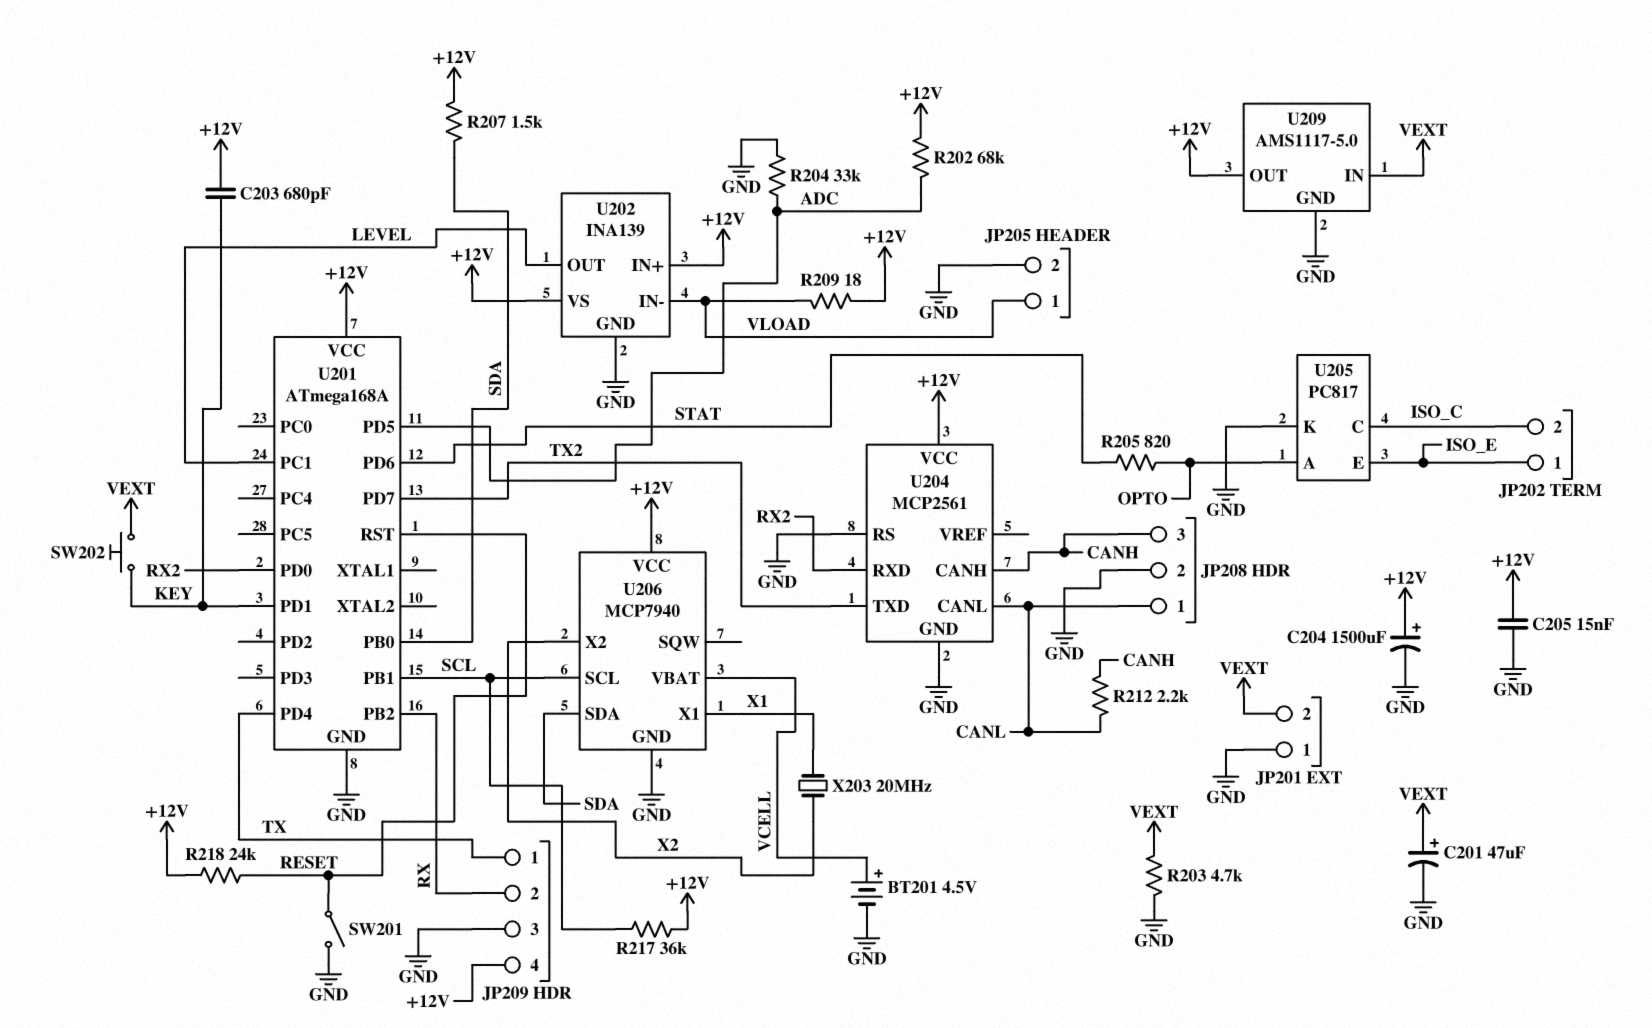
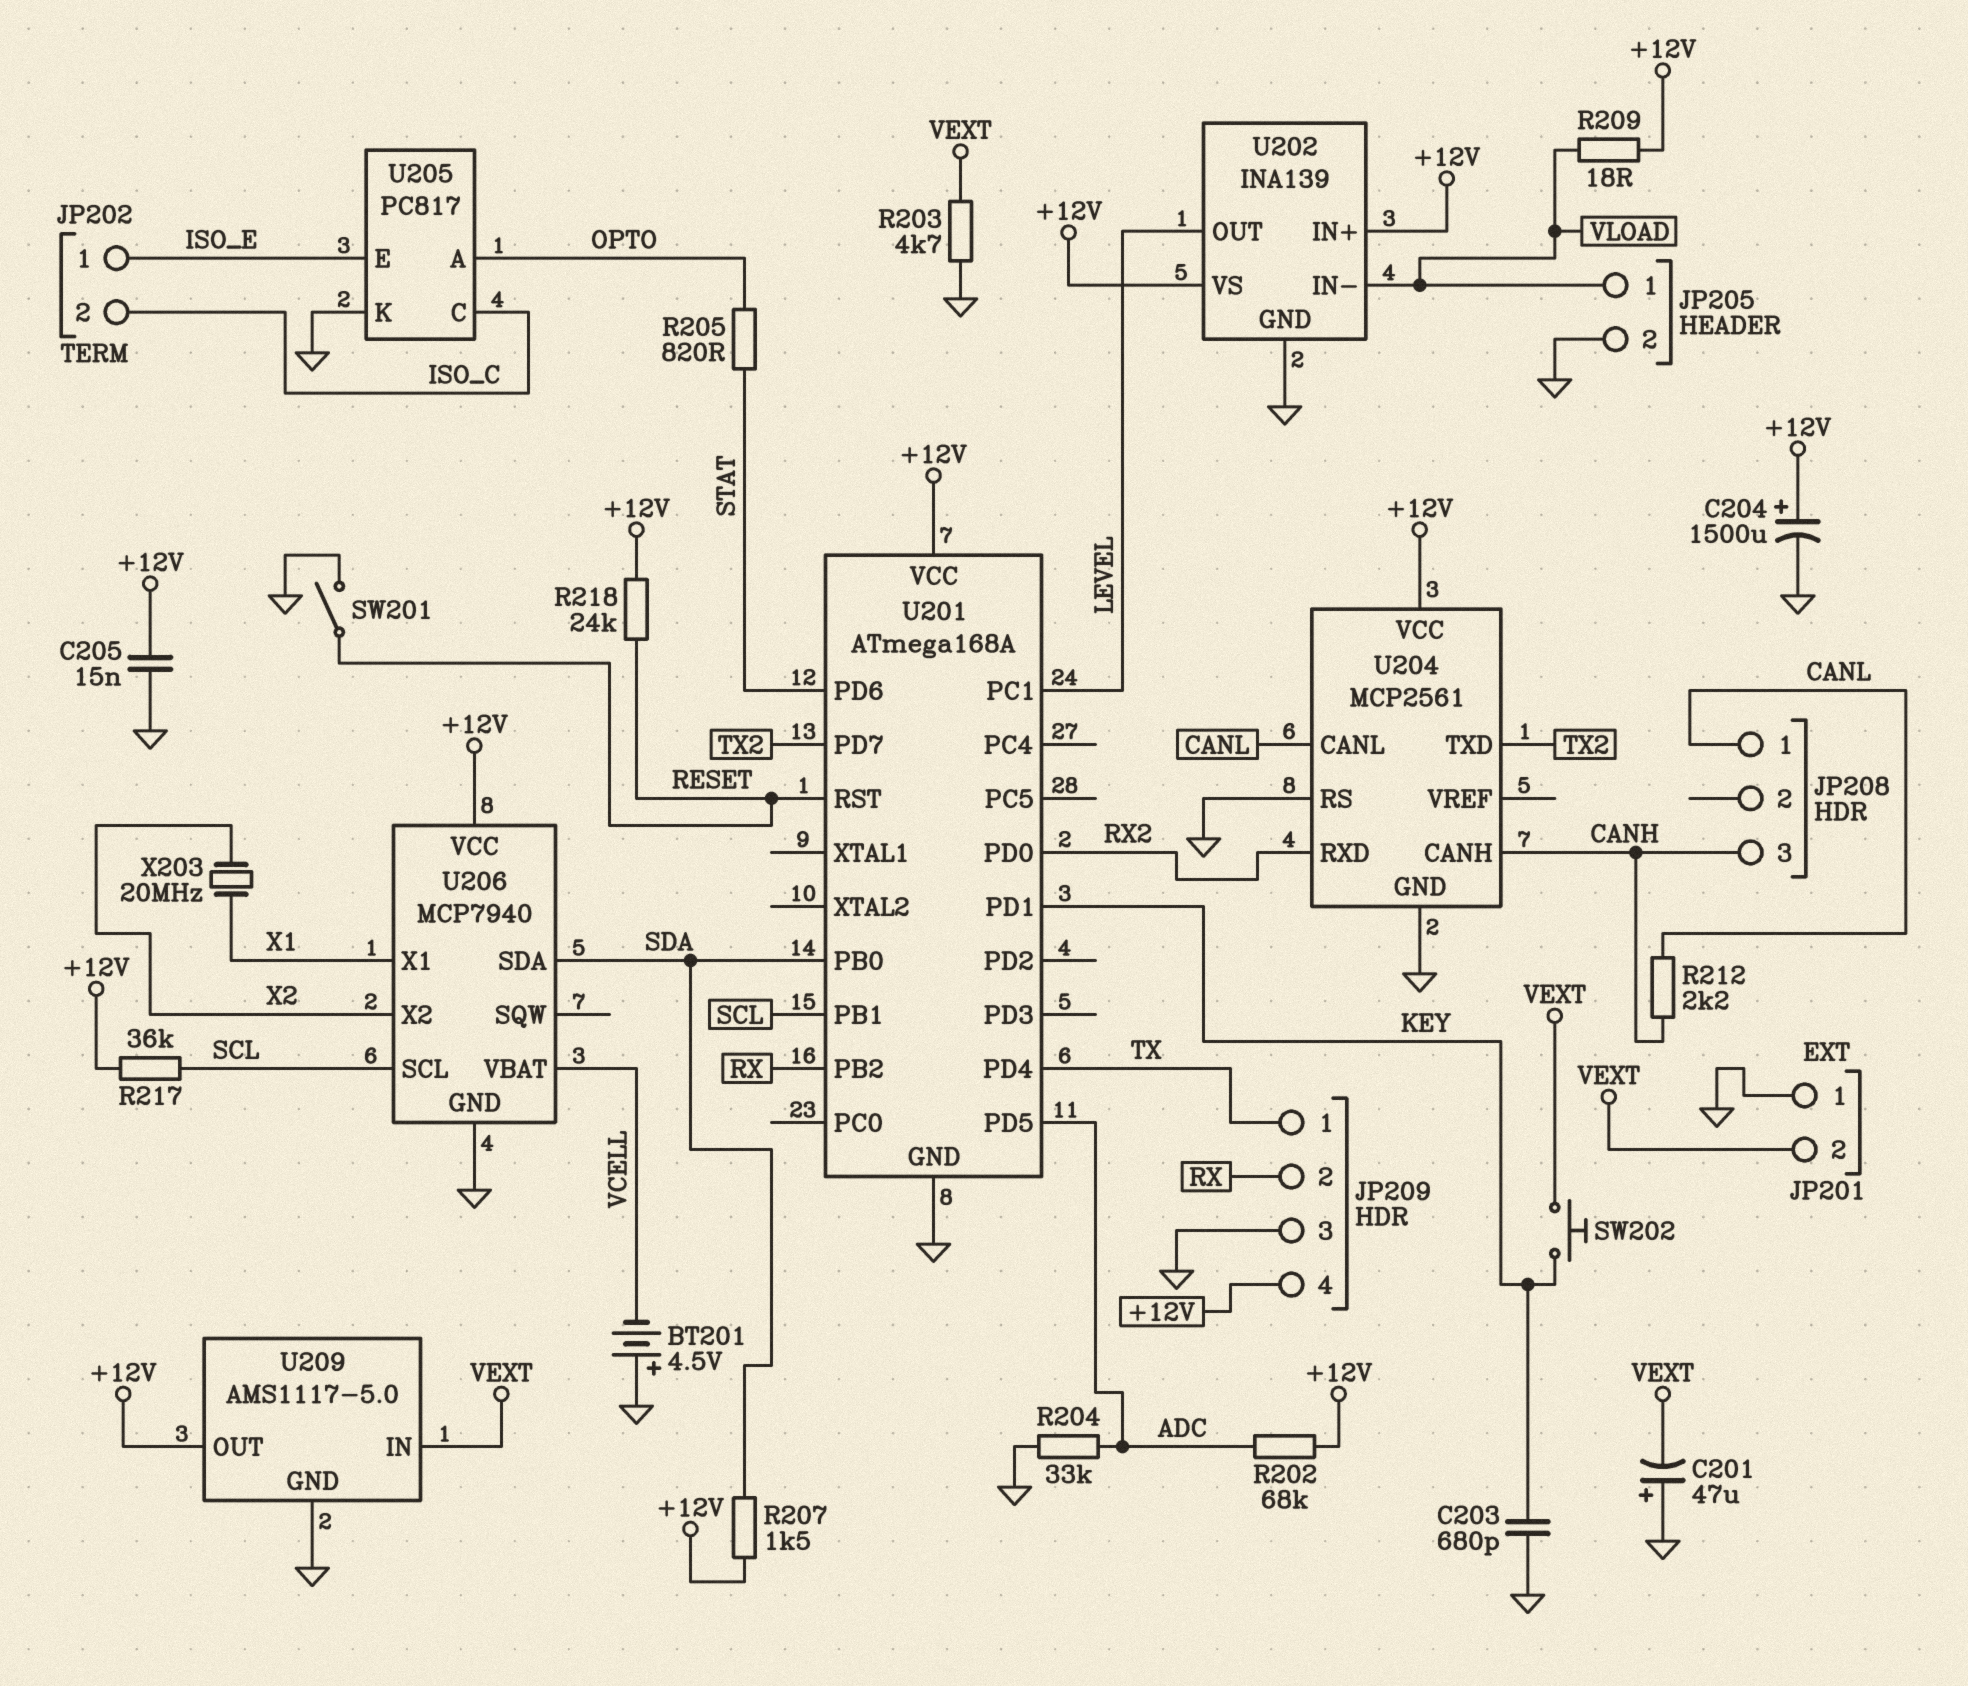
BT201: 4.5V (plus VCELL, minus GND) -> 4.5V (plus GND, minus VCELL)
C201: 47uF (plus VEXT, minus GND) -> 47uF (plus GND, minus VEXT)
C203: 680pF (+12V, KEY) -> 680pF (GND, KEY)
JP208 pin 2: GND -> none

